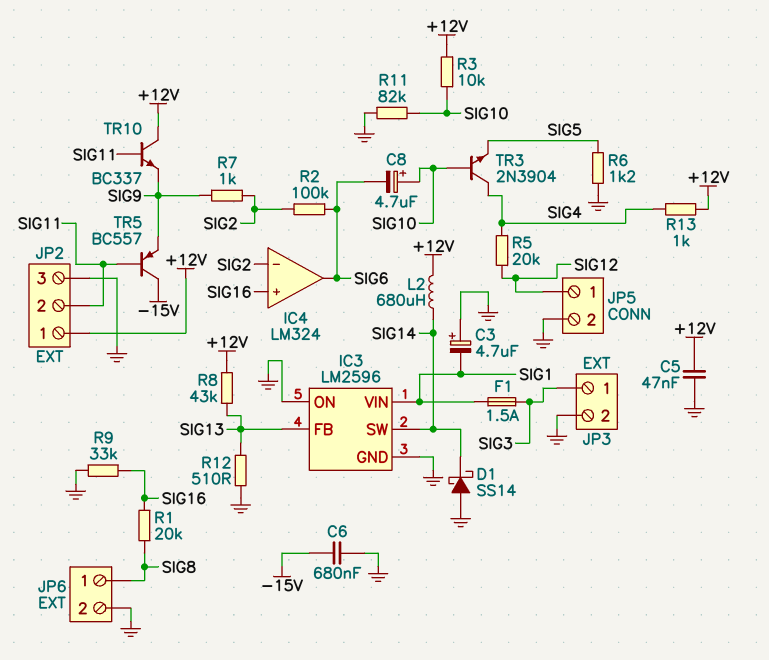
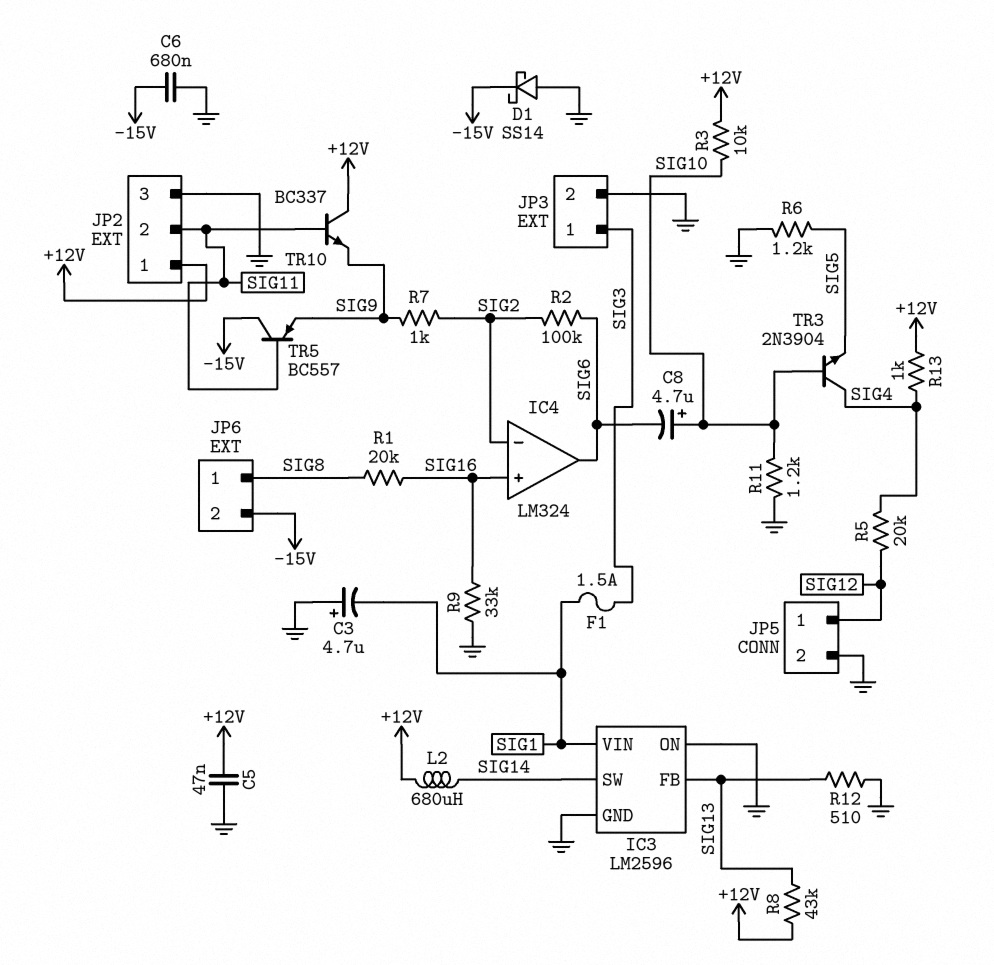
D1: schottky SS14 (A GND, K SIG14) -> schottky SS14 (A GND, K -15V)
JP6 pin 2: GND -> -15V
R11: 82k (GND, SIG10) -> 1.2k (GND, SIG10)

